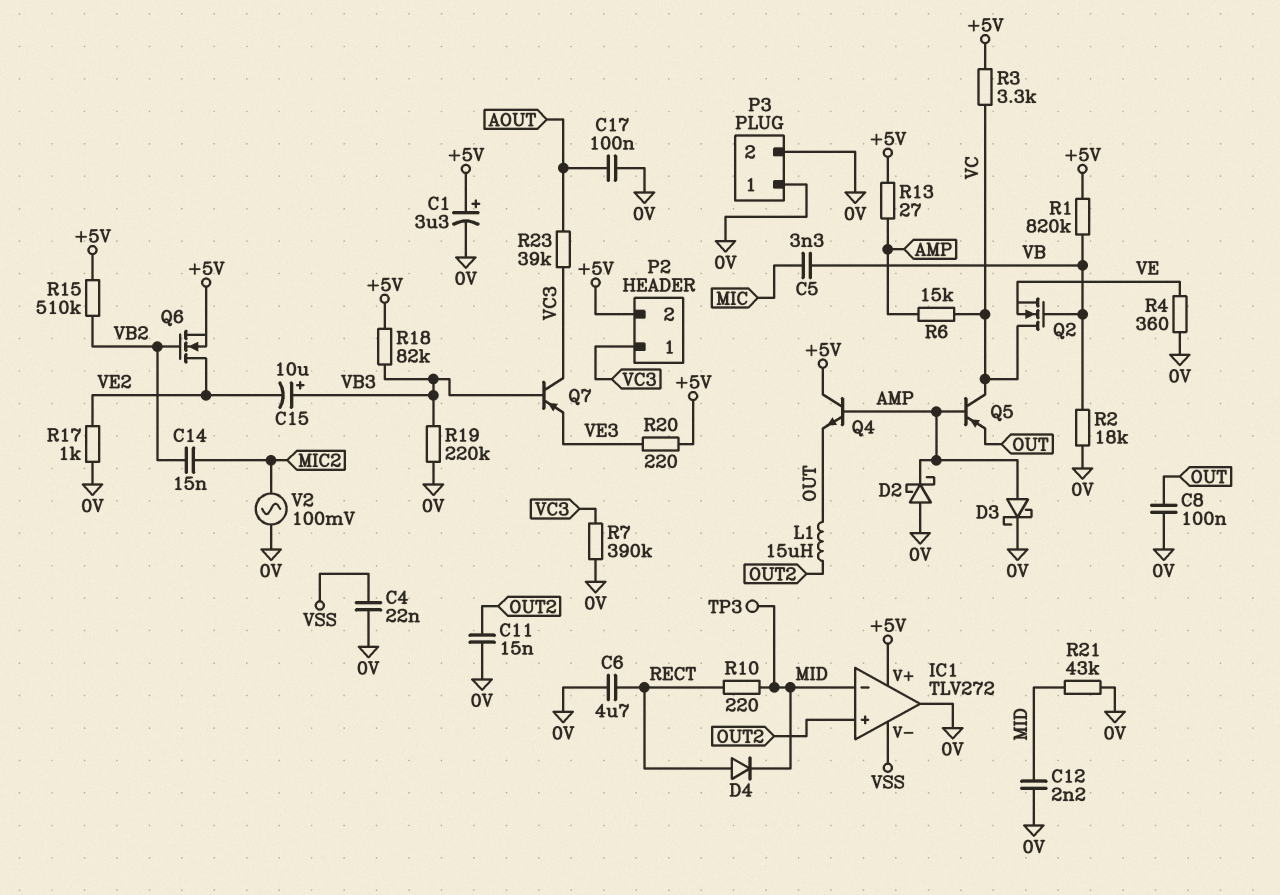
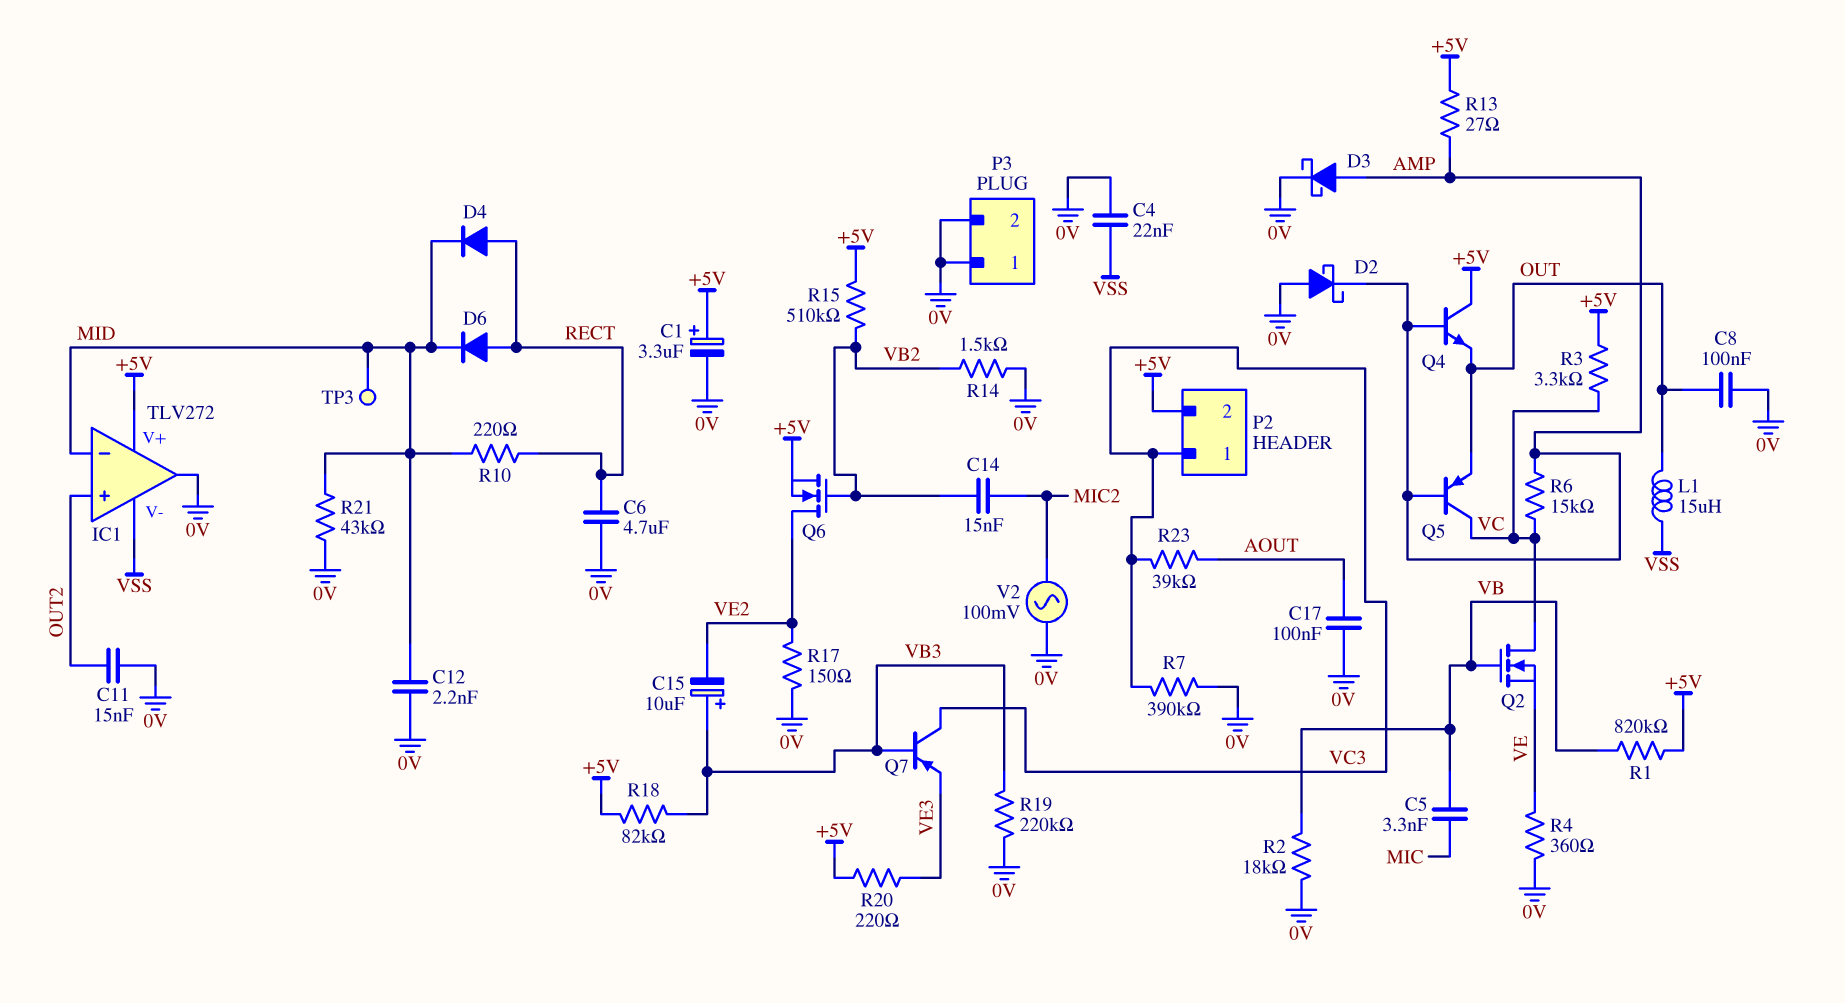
D6: none -> diode (A RECT, K MID)
L1: 15uH (OUT, OUT2) -> 15uH (OUT, VSS)
R14: none -> 1.5k (0V, VB2)
R17: 1k (0V, VE2) -> 150 (0V, VE2)

